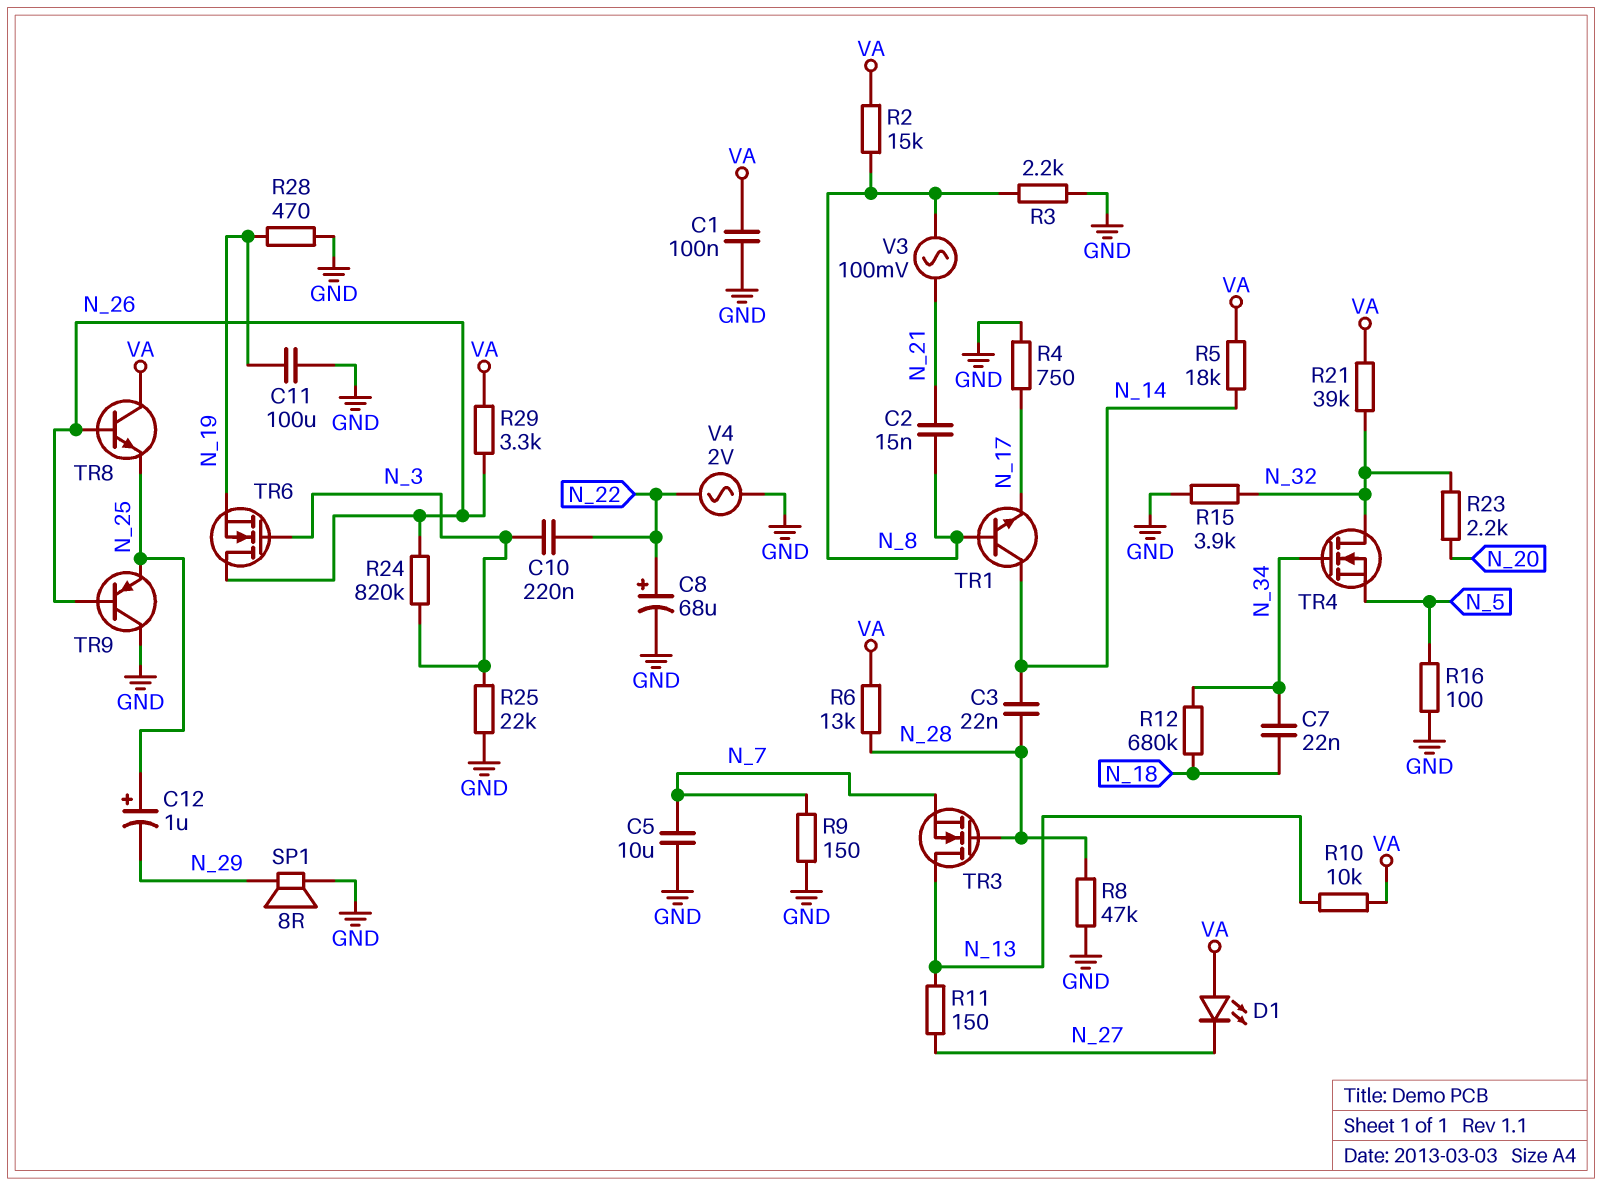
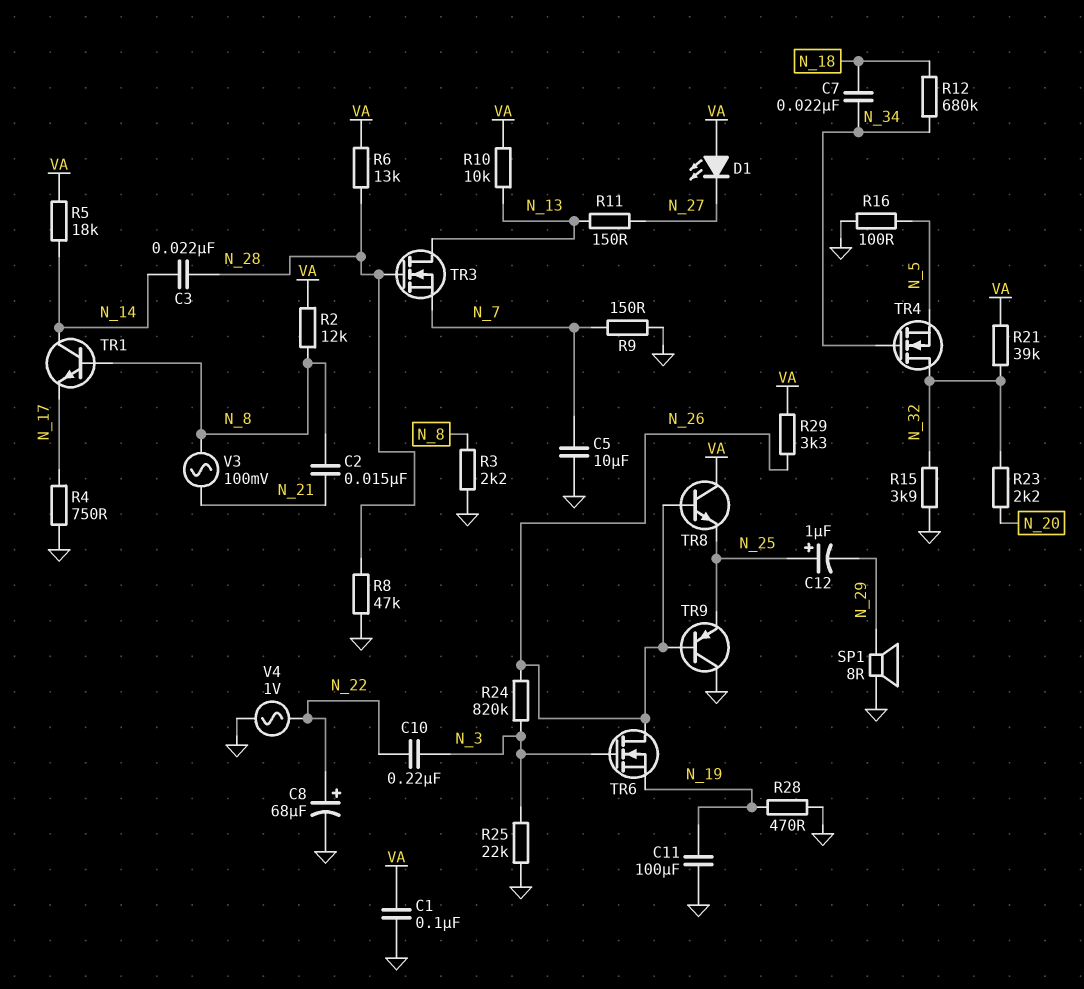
R2: 15k (N_8, VA) -> 12k (N_8, VA)
V4: AC 2V (GND, N_22) -> AC 1V (GND, N_22)

